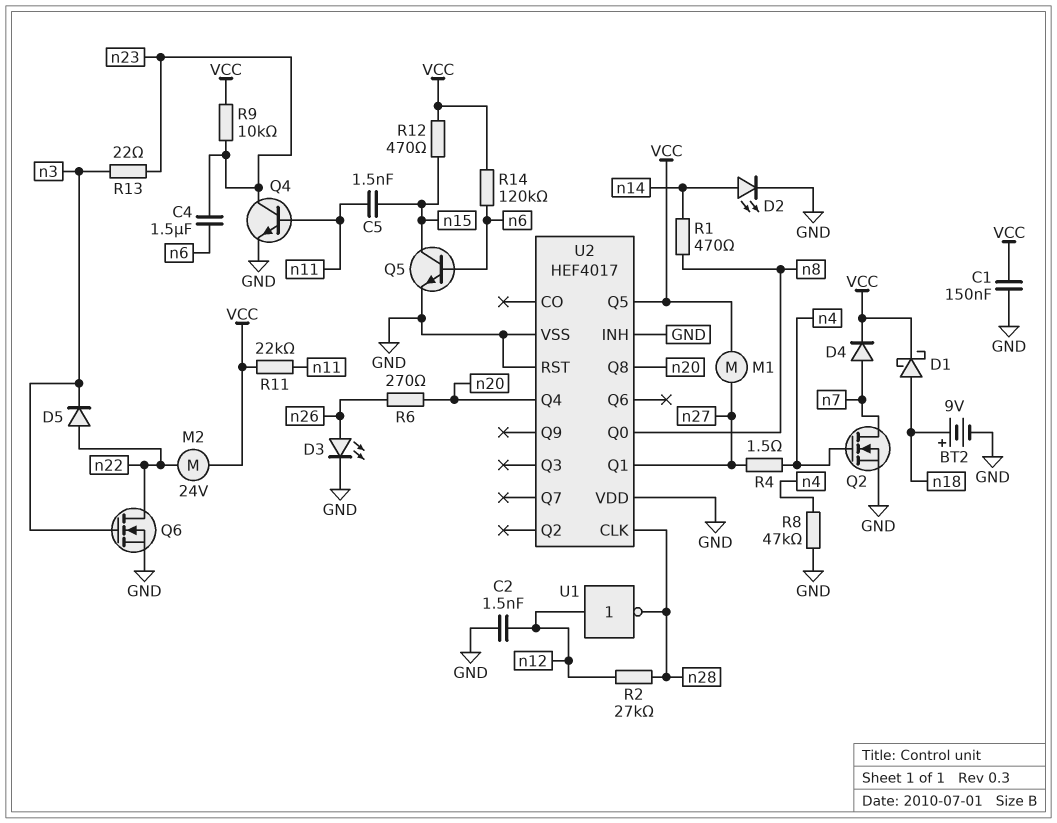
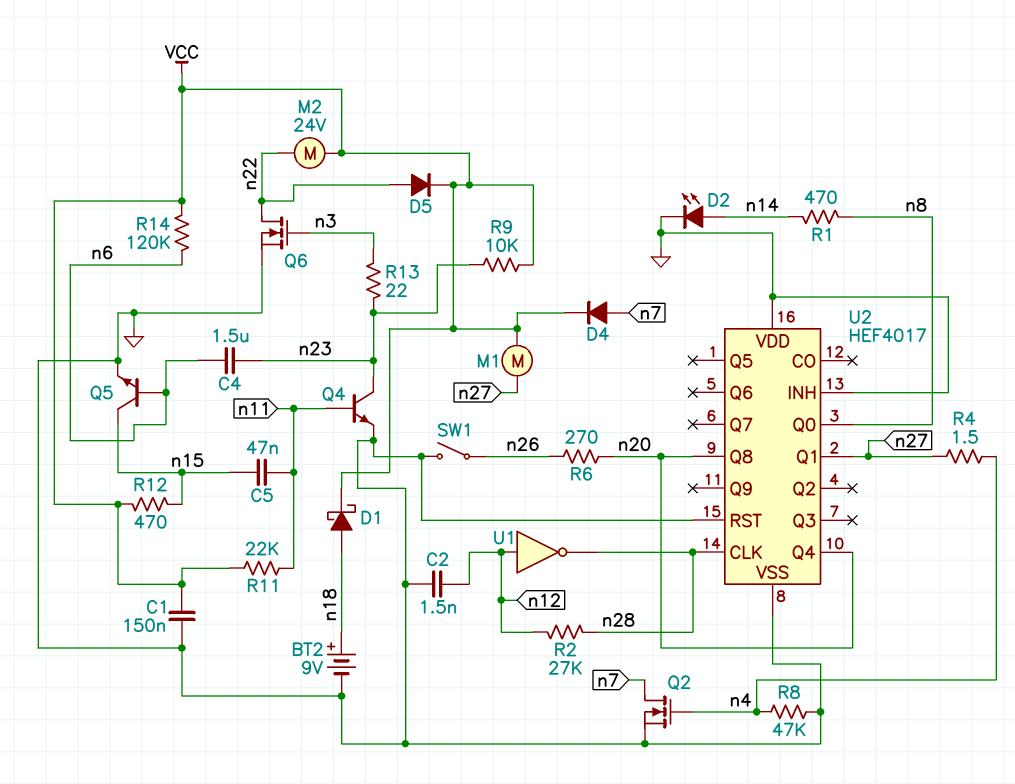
C5: 1.5nF (n11, n15) -> 47nF (n11, n15)
D3: LED (A n26, K GND) -> none
D5: diode (A n22, K n3) -> diode (A n22, K VCC)
SW1: none -> switch (GND, n26)
U2 pin Q5: VCC -> none

